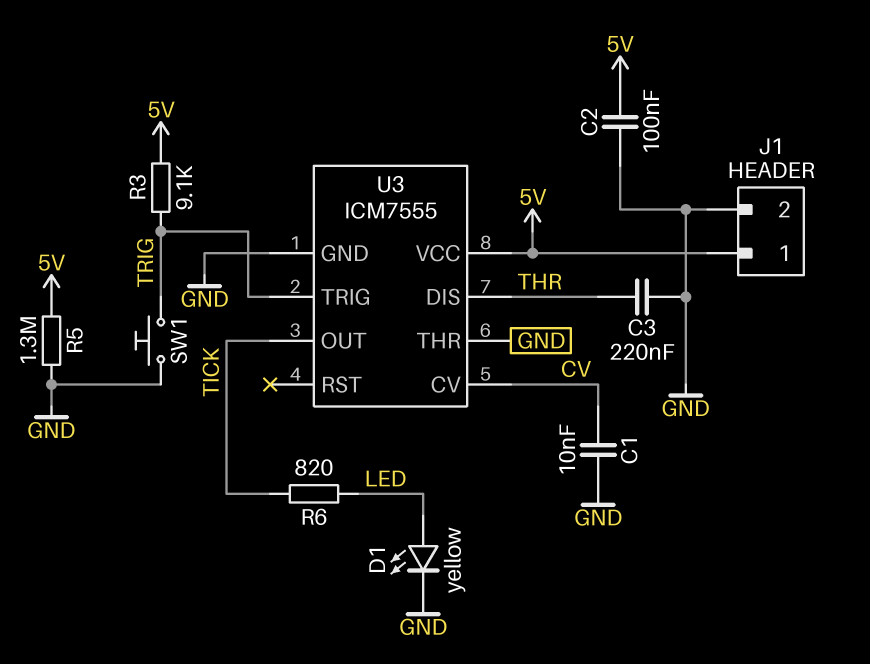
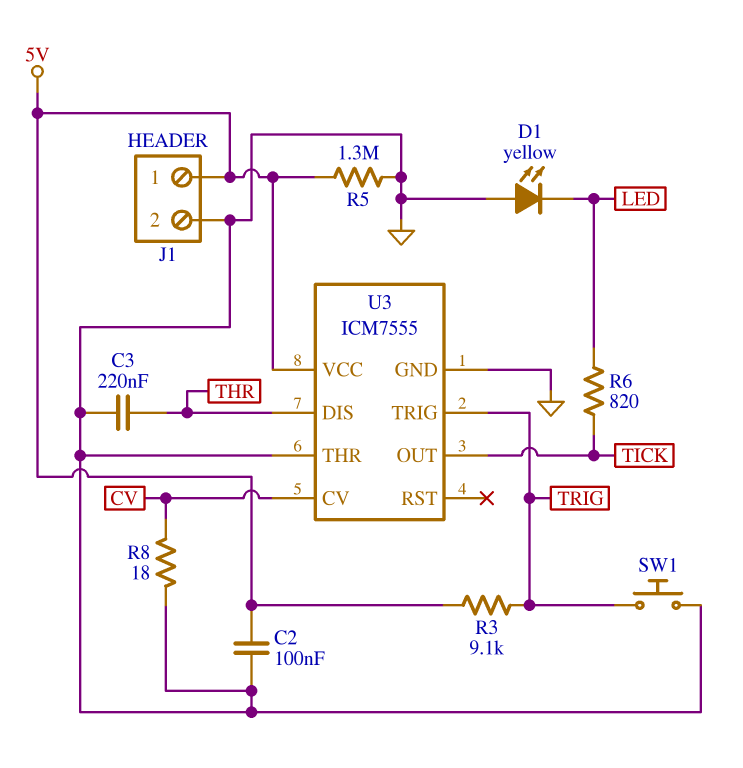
C1: 10nF (CV, GND) -> none
D1: LED yellow (A LED, K GND) -> LED yellow (A GND, K LED)
R8: none -> 18 (CV, GND)

